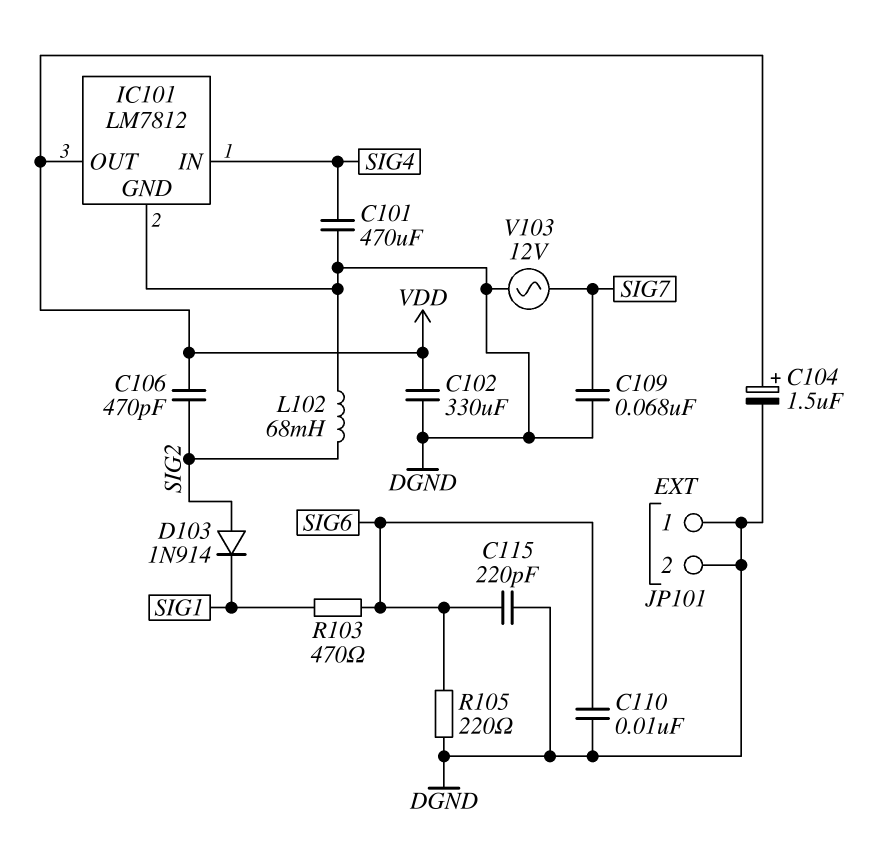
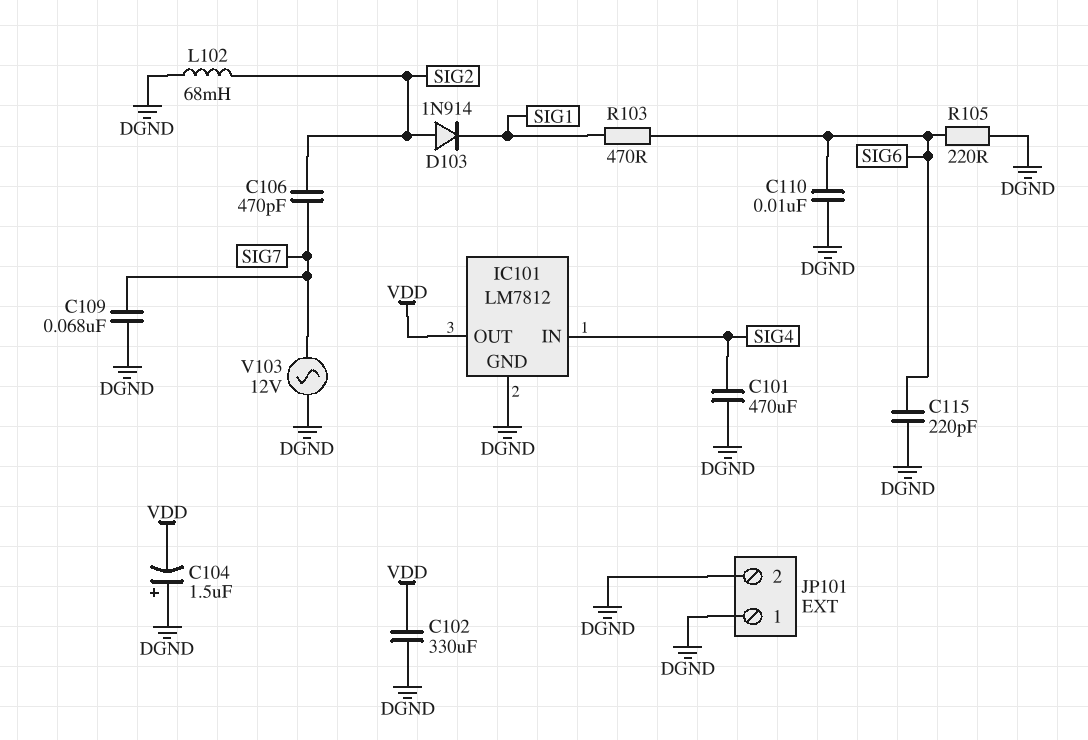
C104: 1.5uF (plus VDD, minus DGND) -> 1.5uF (plus DGND, minus VDD)
C106: 470pF (SIG2, VDD) -> 470pF (SIG2, SIG7)

